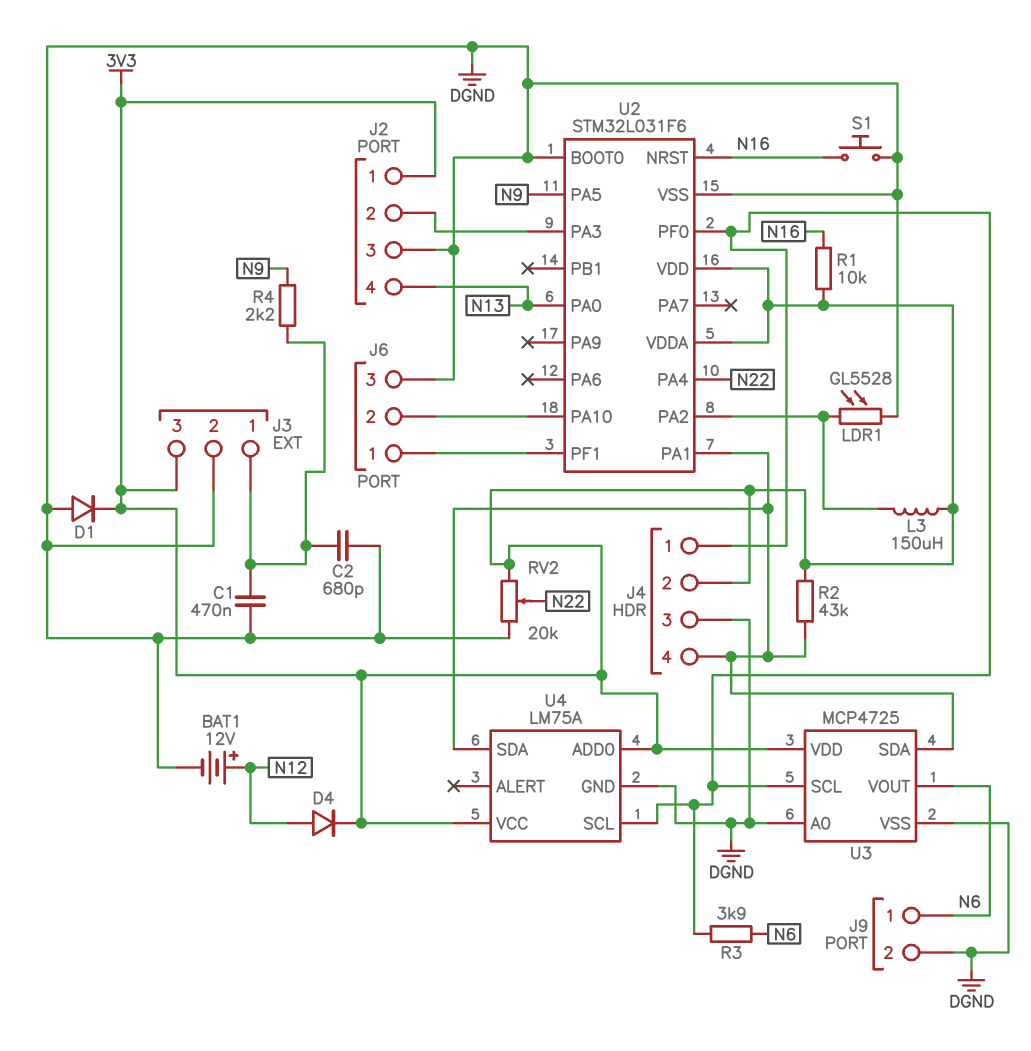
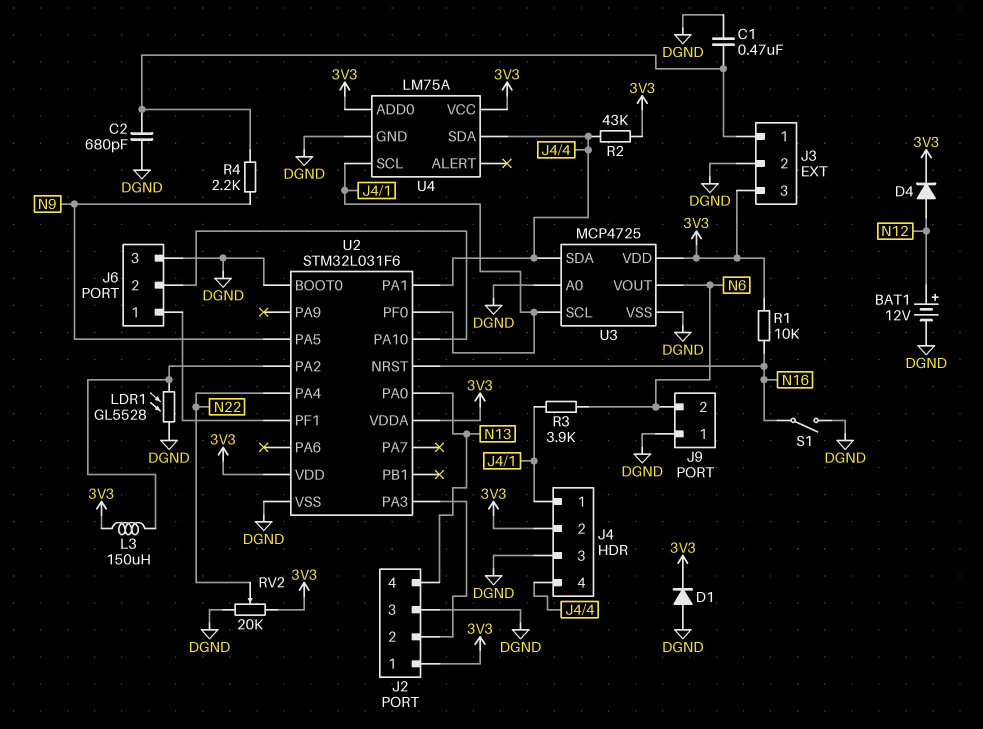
J9 pin 1: N6 -> DGND
J9 pin 2: DGND -> N6
S1: button (DGND, N16) -> switch (DGND, N16)

